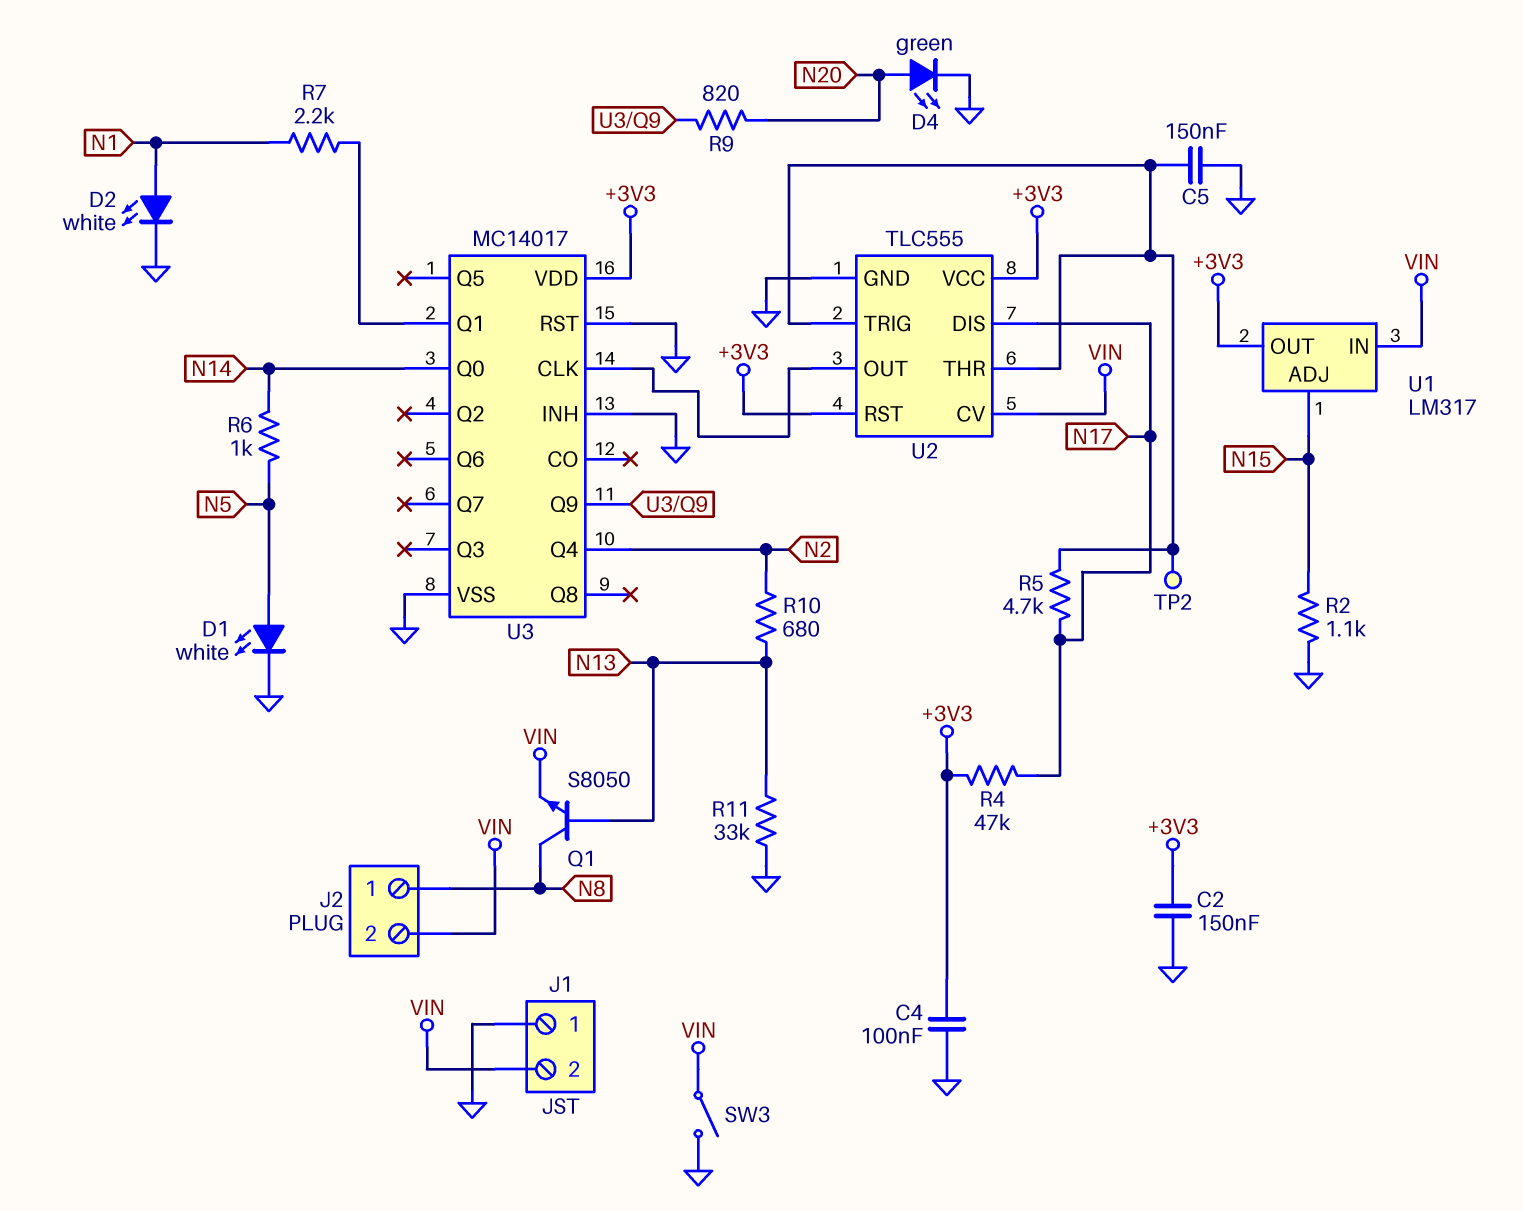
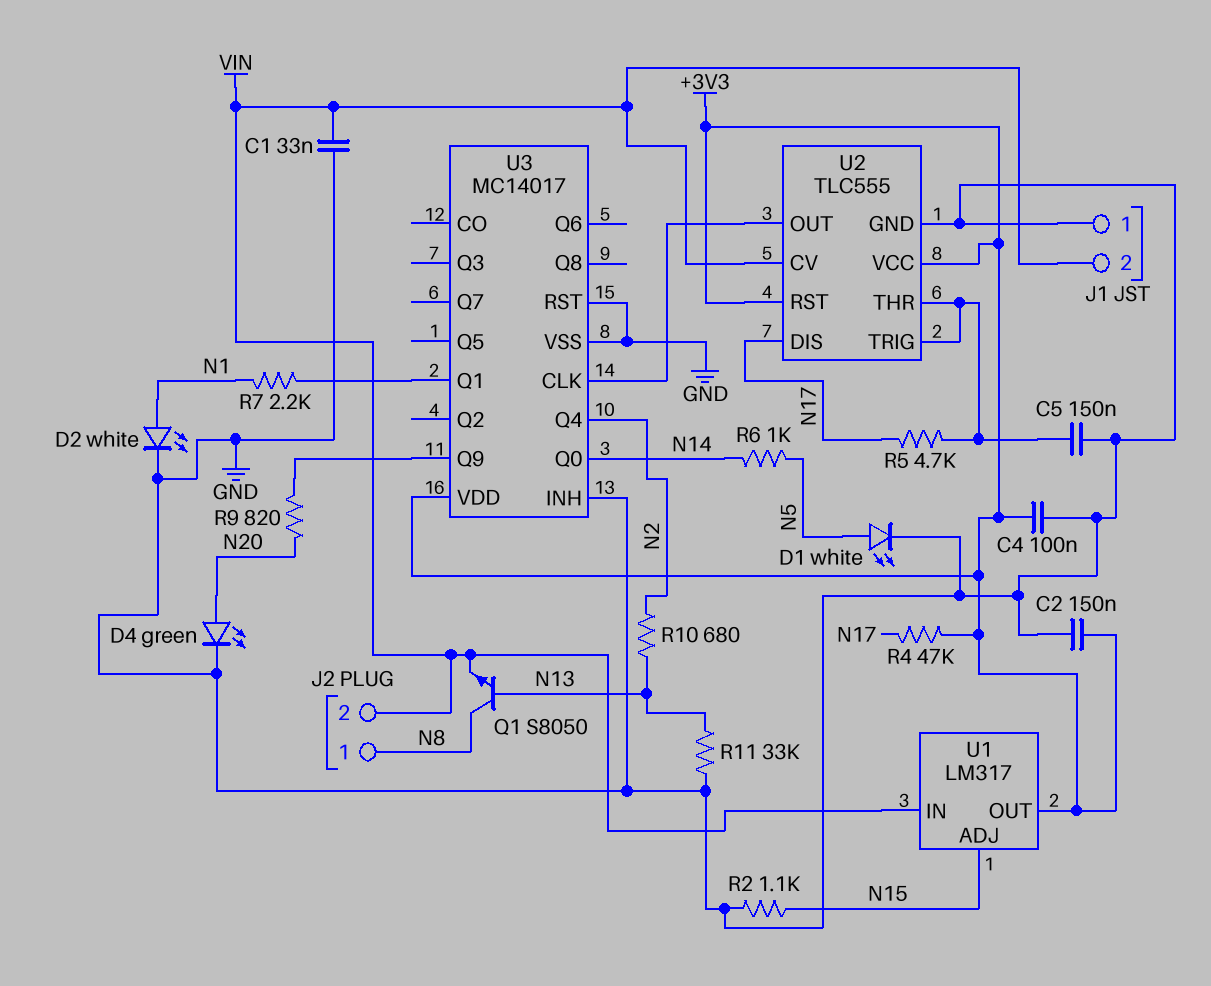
C1: none -> 33nF (GND, VIN)
SW3: switch (GND, VIN) -> none
TP2: test point (U2/THR) -> none

